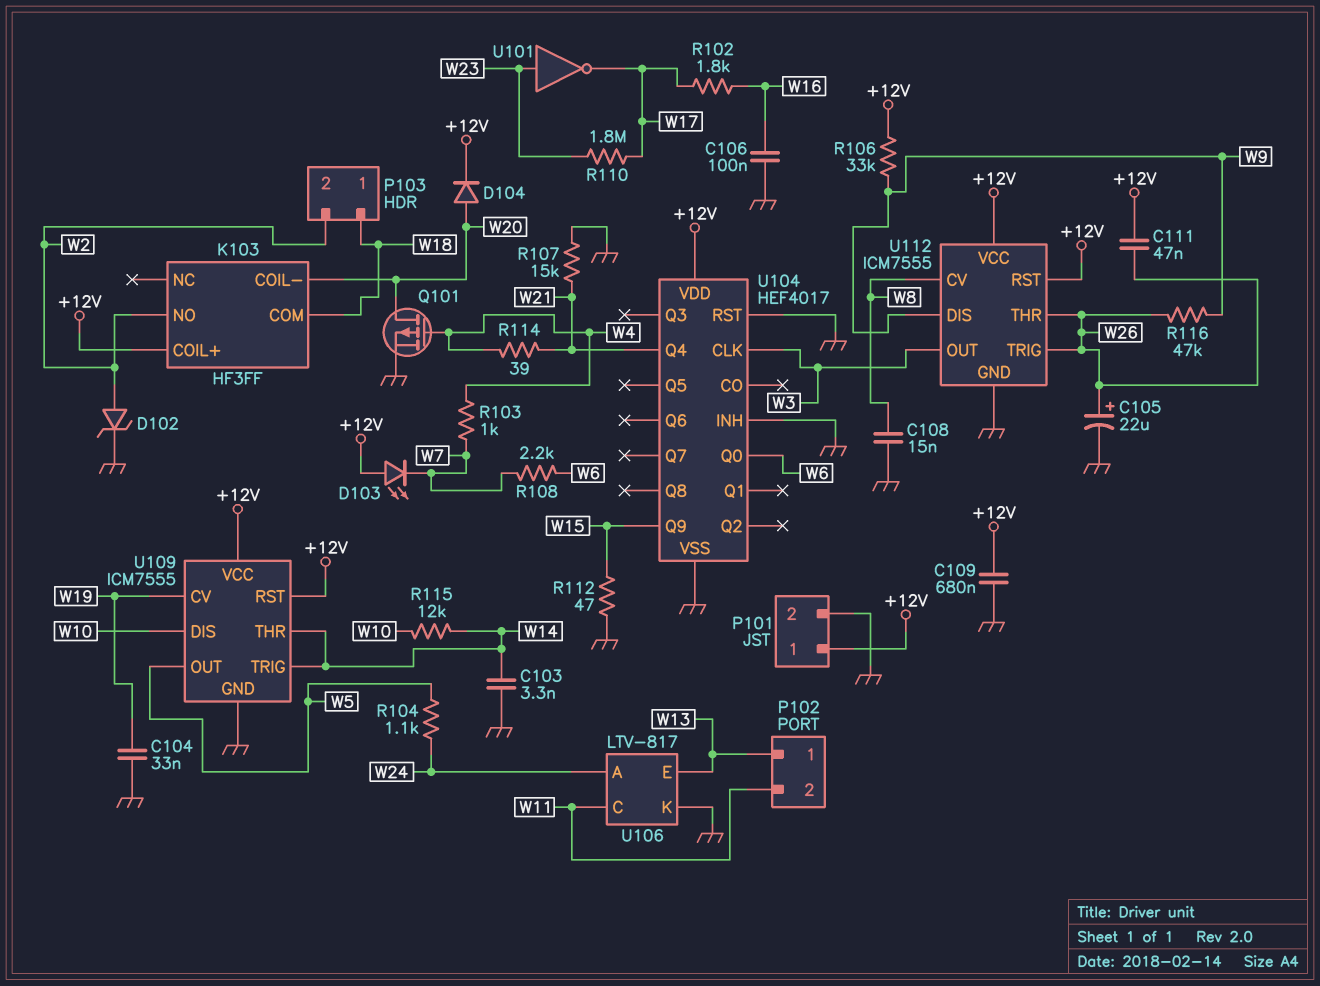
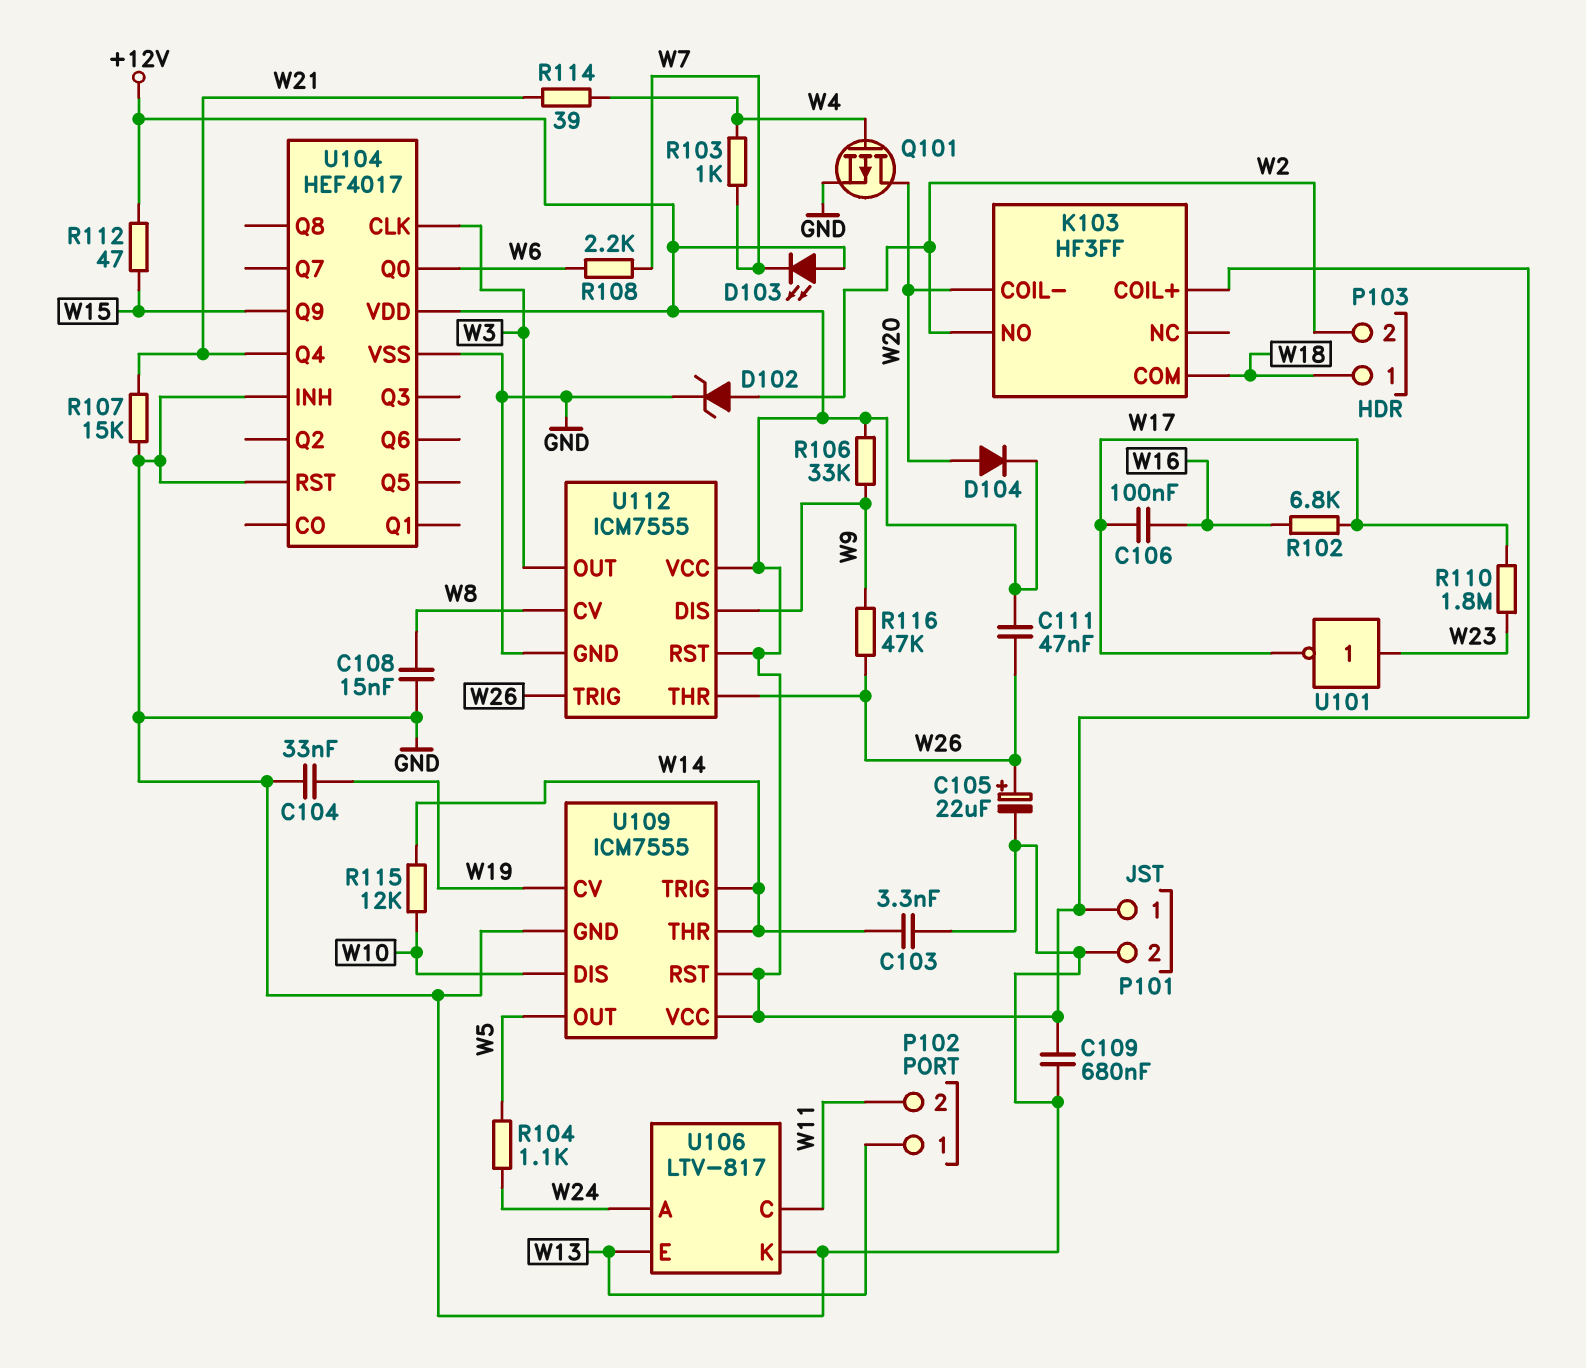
C106: 100nF (GND, W16) -> 100nF (W16, W17)
R102: 1.8k (W16, W17) -> 6.8k (W16, W17)
R112: 47 (GND, W15) -> 47 (+12V, W15)

